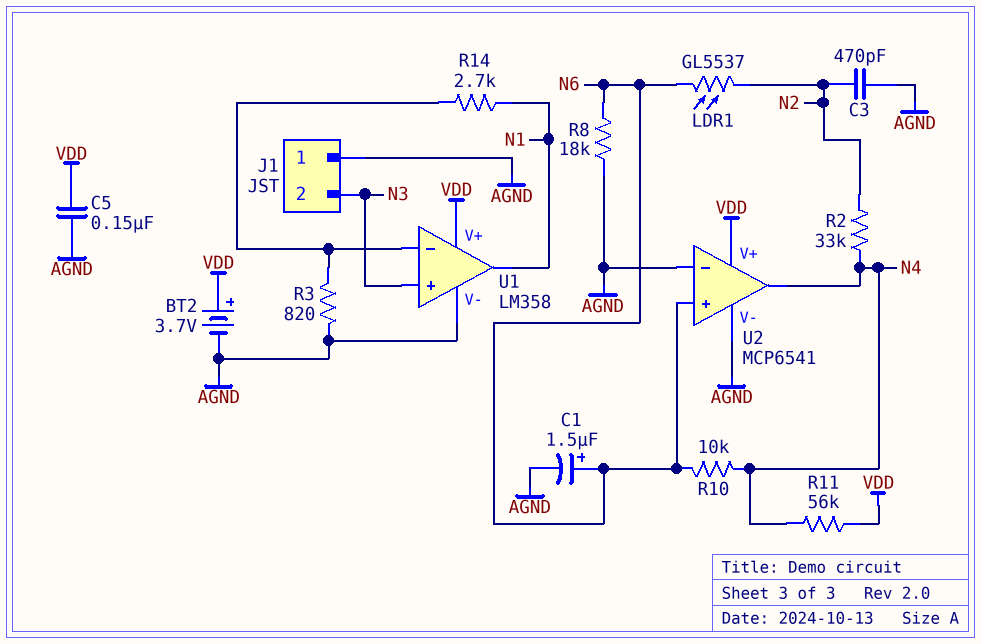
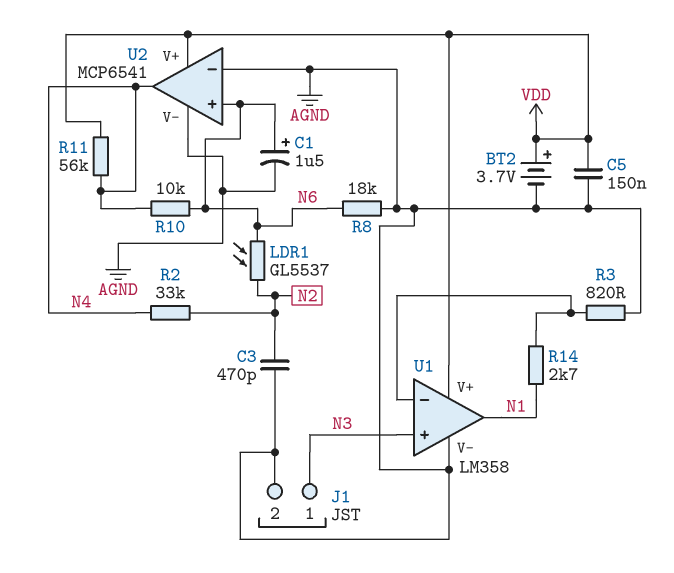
J1 pin 1: AGND -> N3
J1 pin 2: N3 -> AGND

